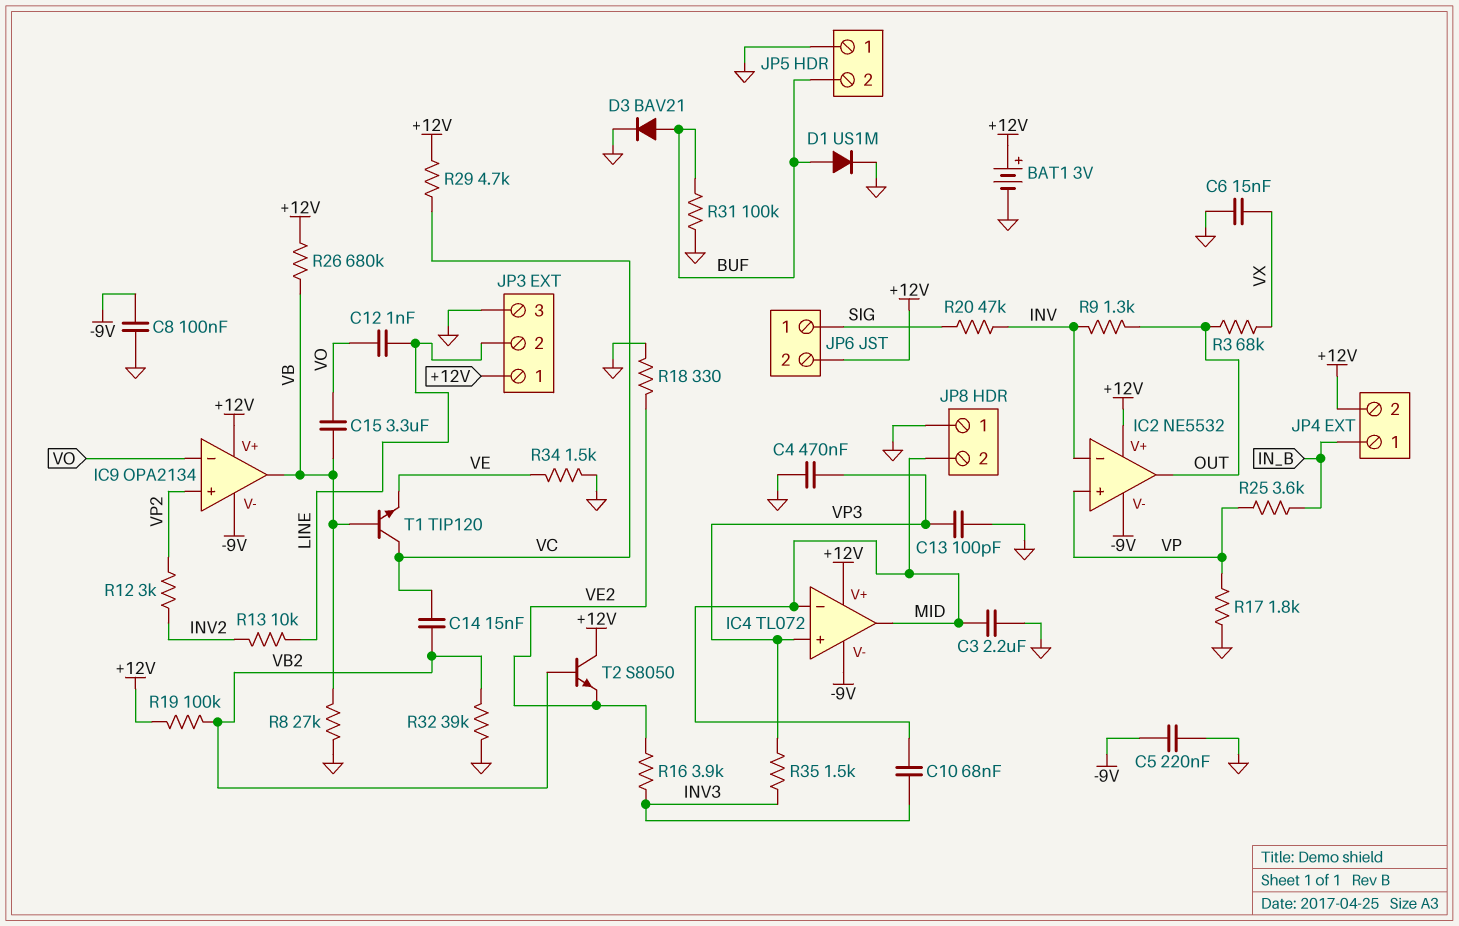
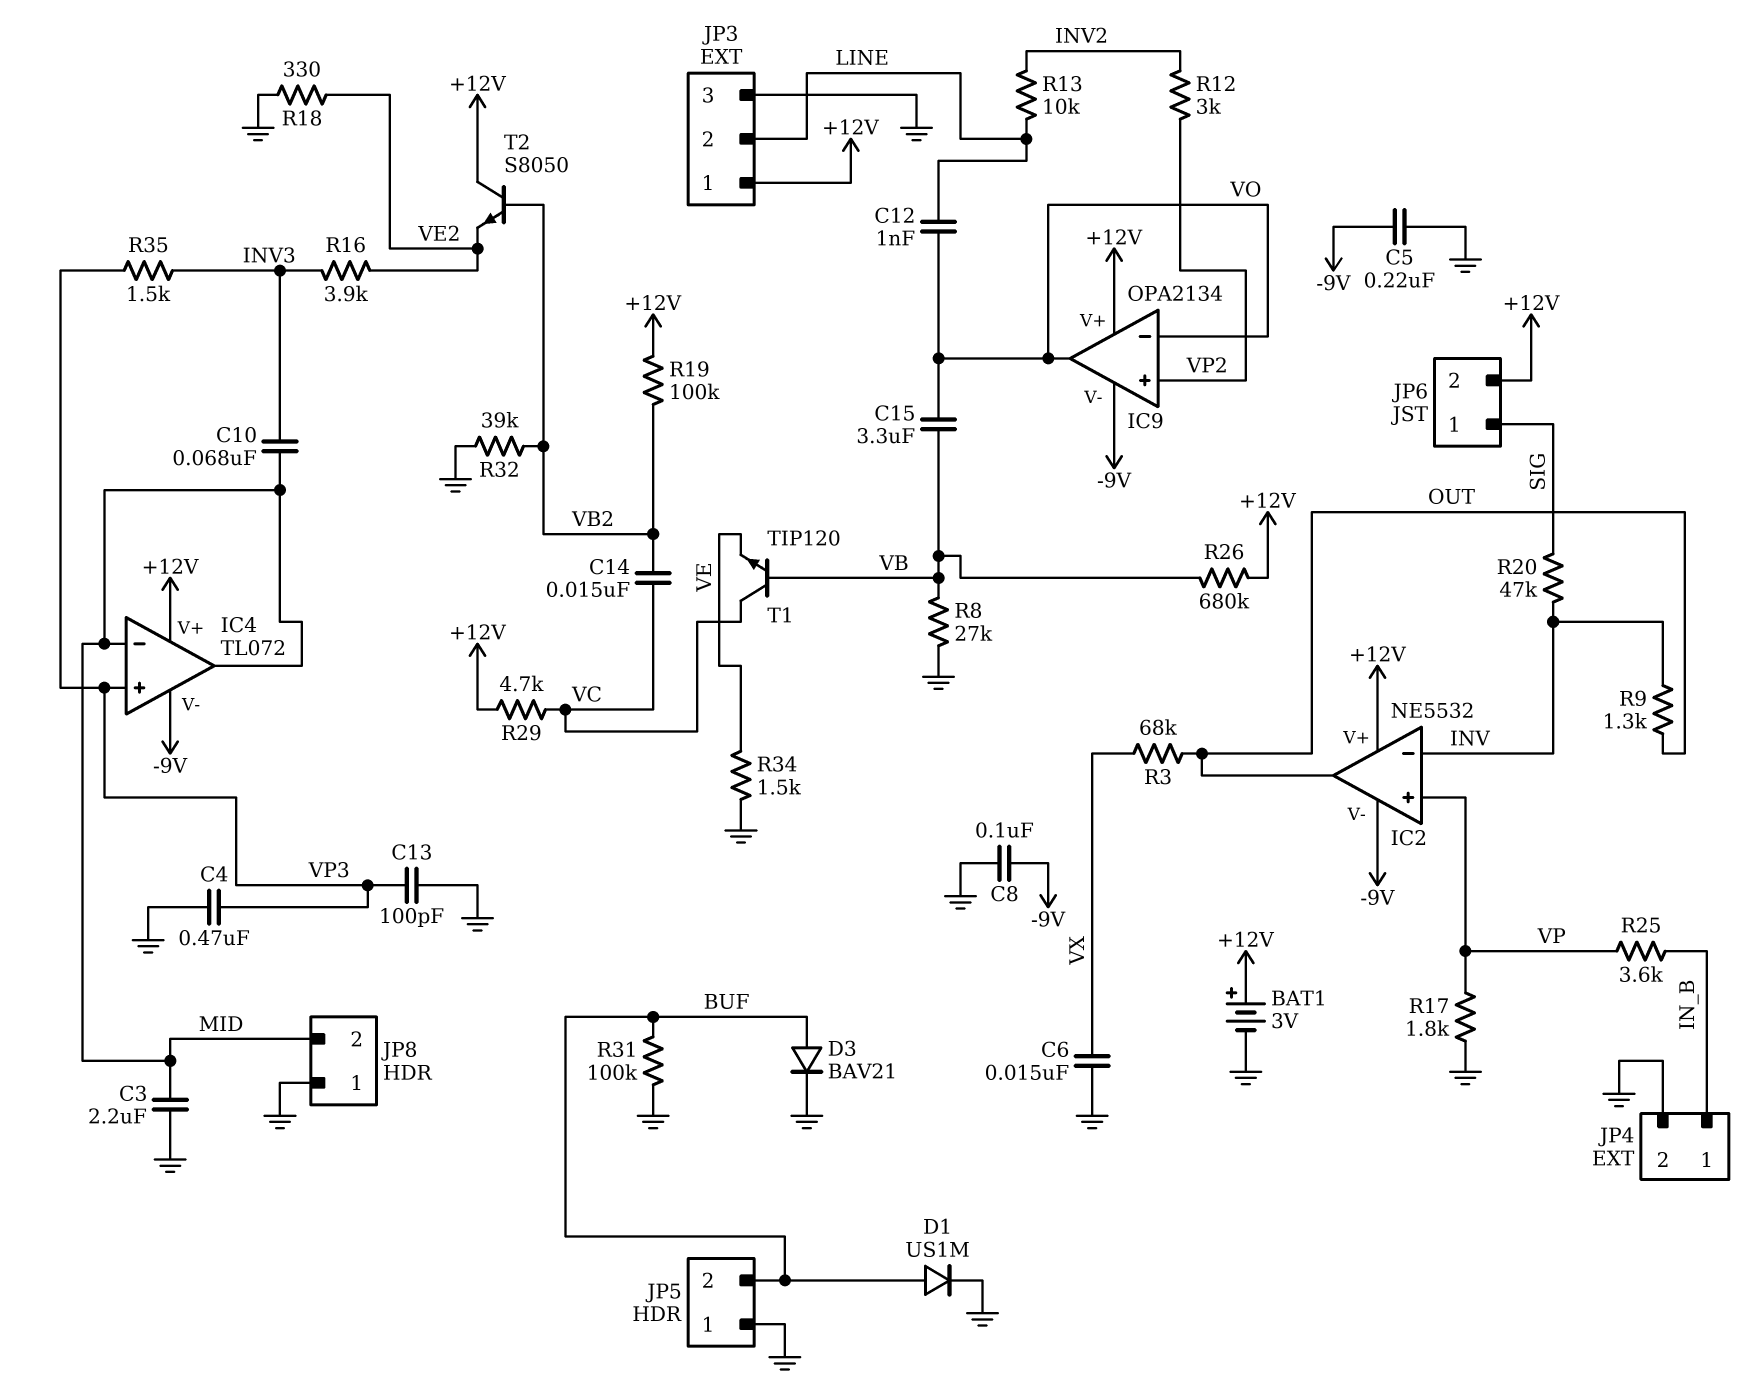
IC9 pin out: VB -> VO
JP4 pin 2: +12V -> GND

